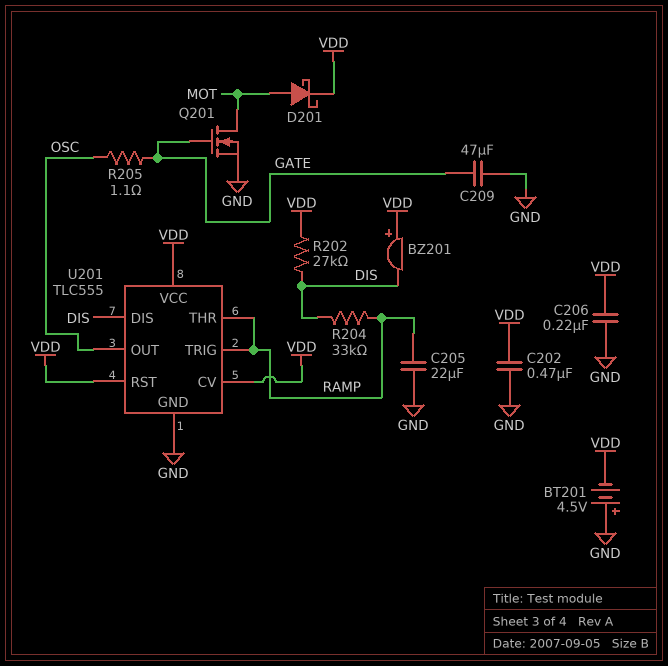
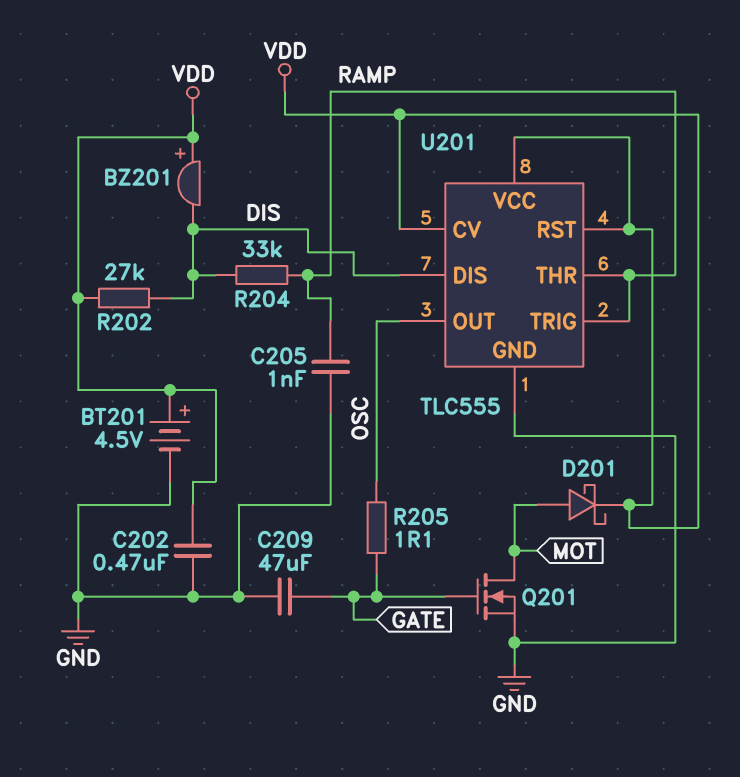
BT201: 4.5V (plus GND, minus VDD) -> 4.5V (plus VDD, minus GND)
C205: 22uF (GND, RAMP) -> 1nF (GND, RAMP)
C206: 220nF (GND, VDD) -> none

